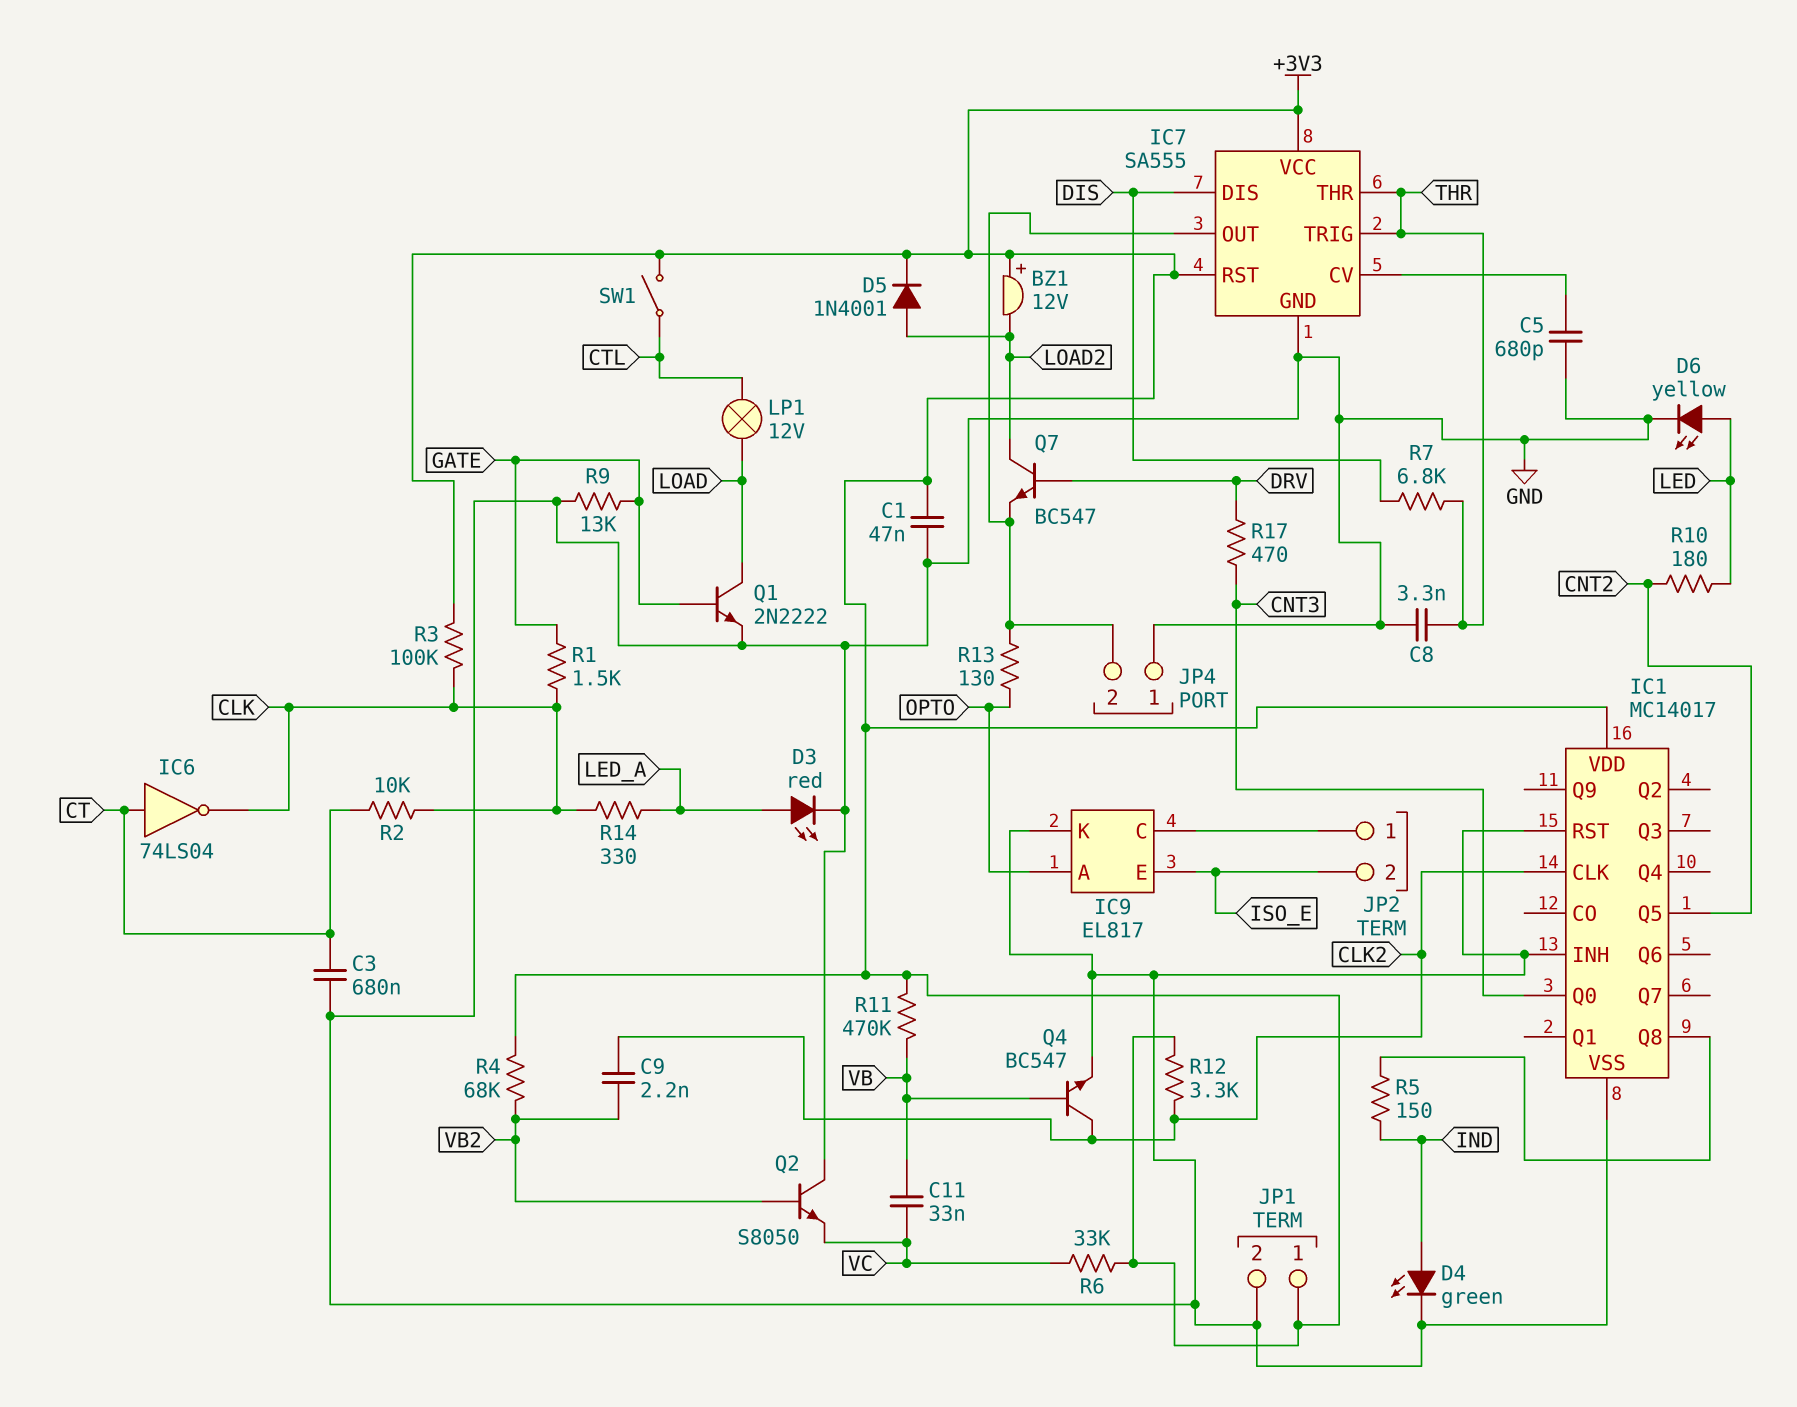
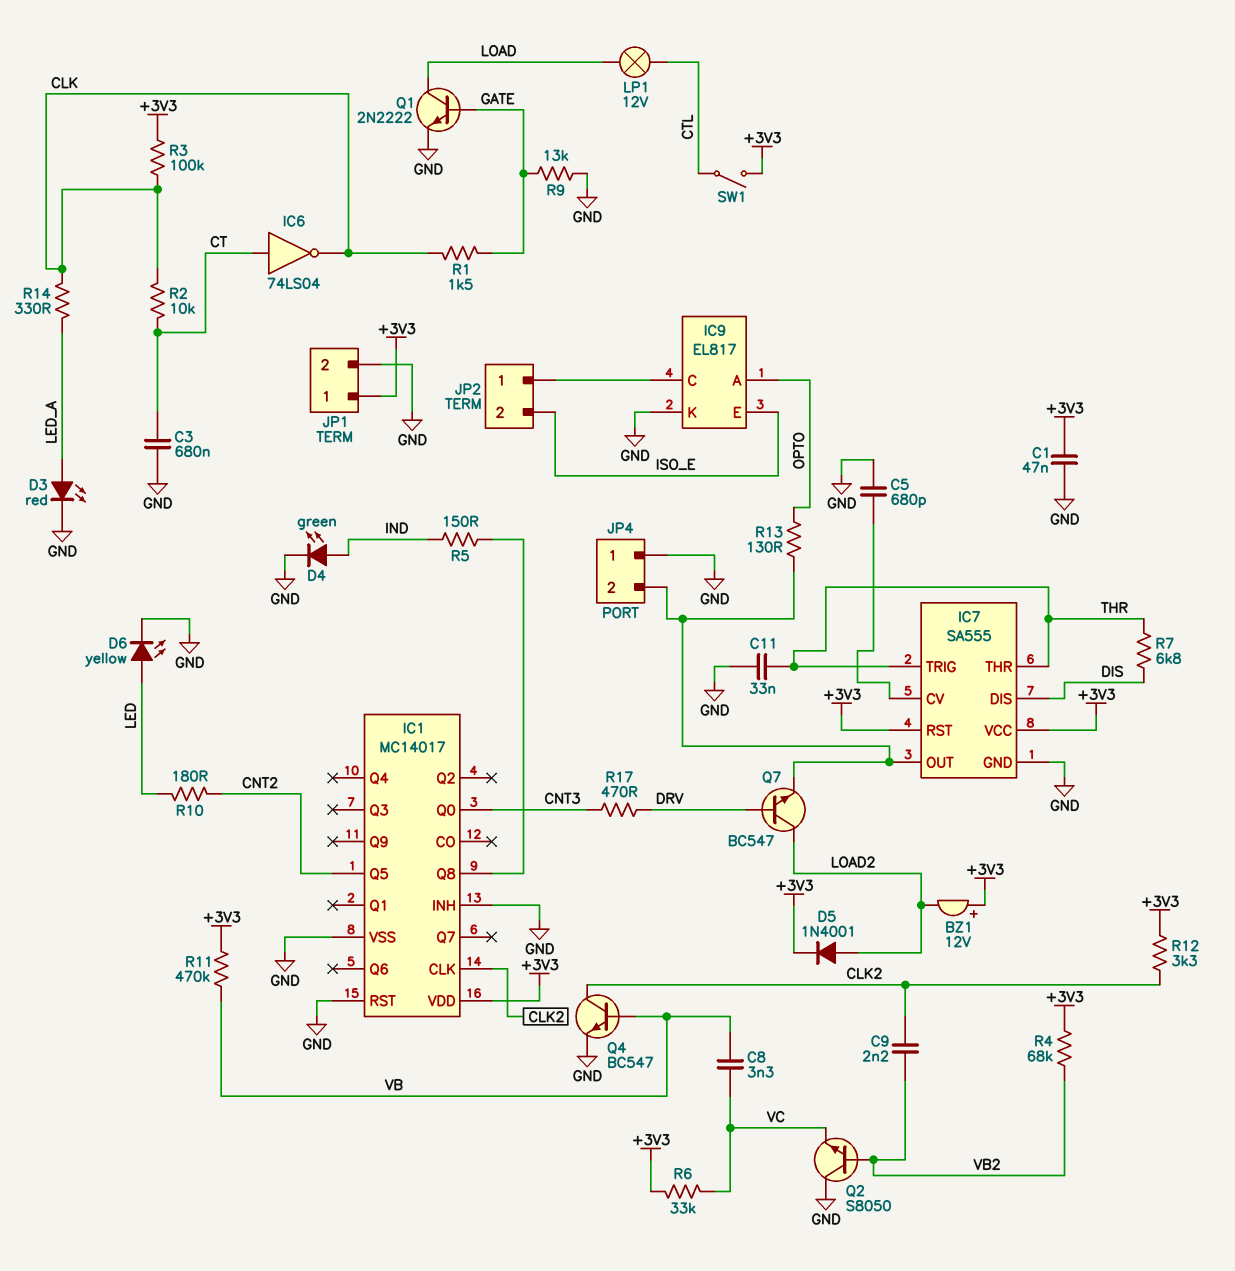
C8: 3.3nF (GND, THR) -> 3.3nF (VB, VC)
C11: 33nF (VB, VC) -> 33nF (GND, THR)

